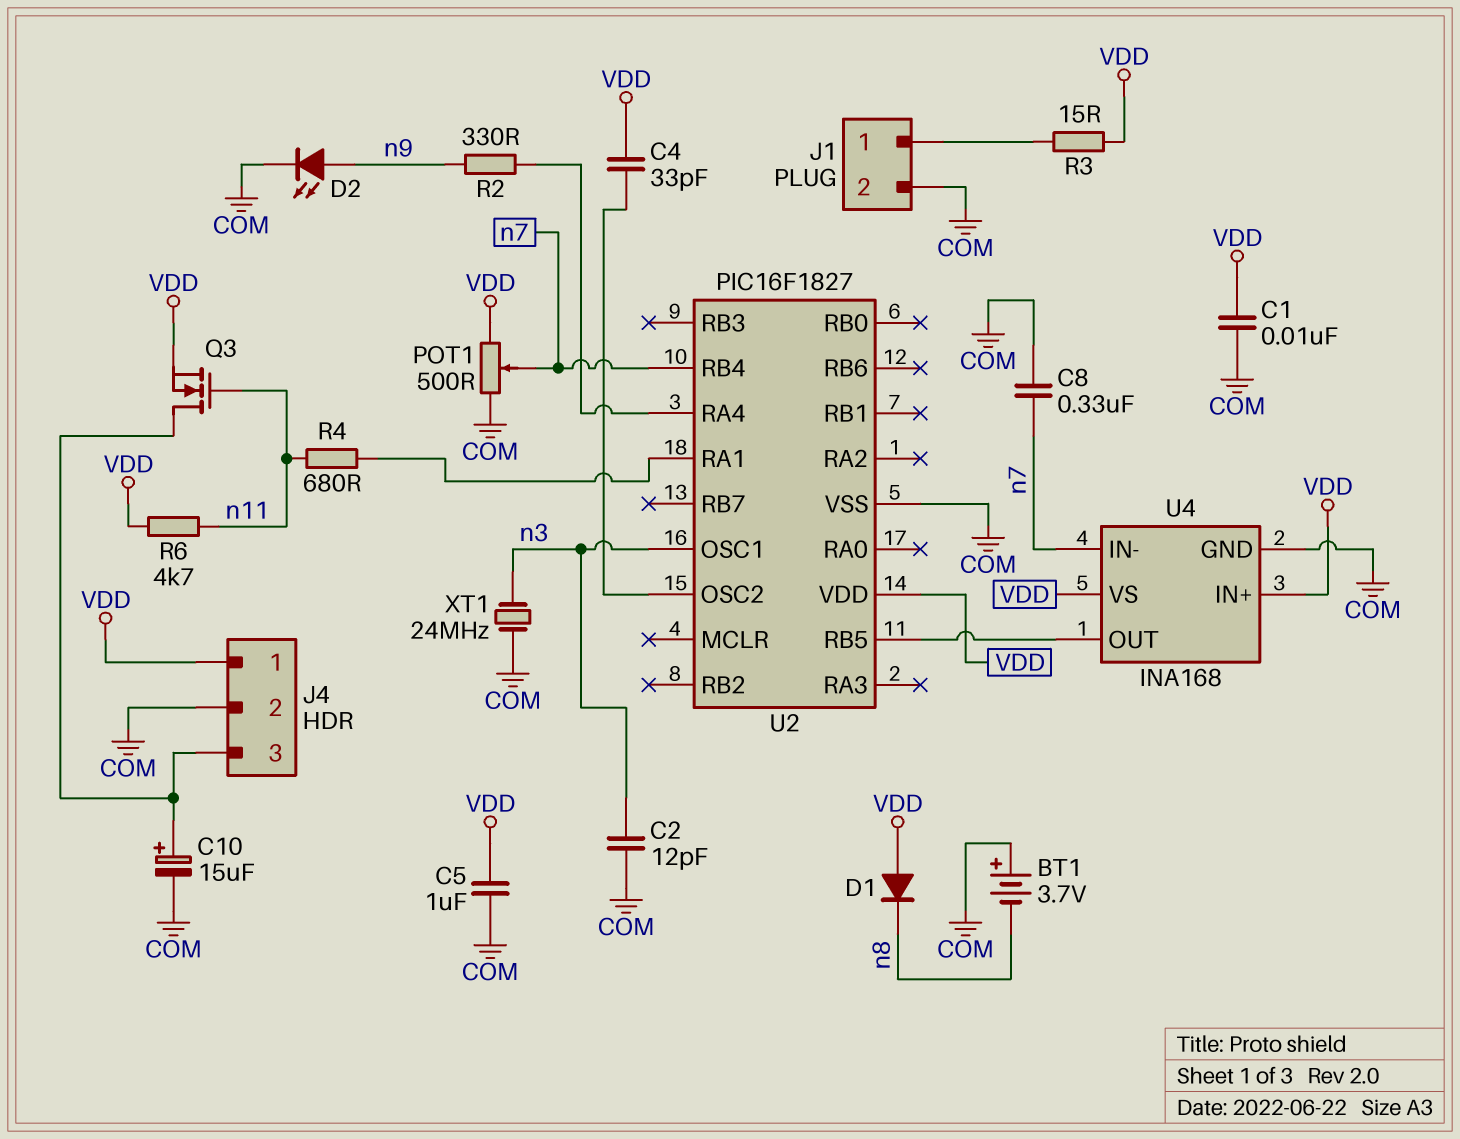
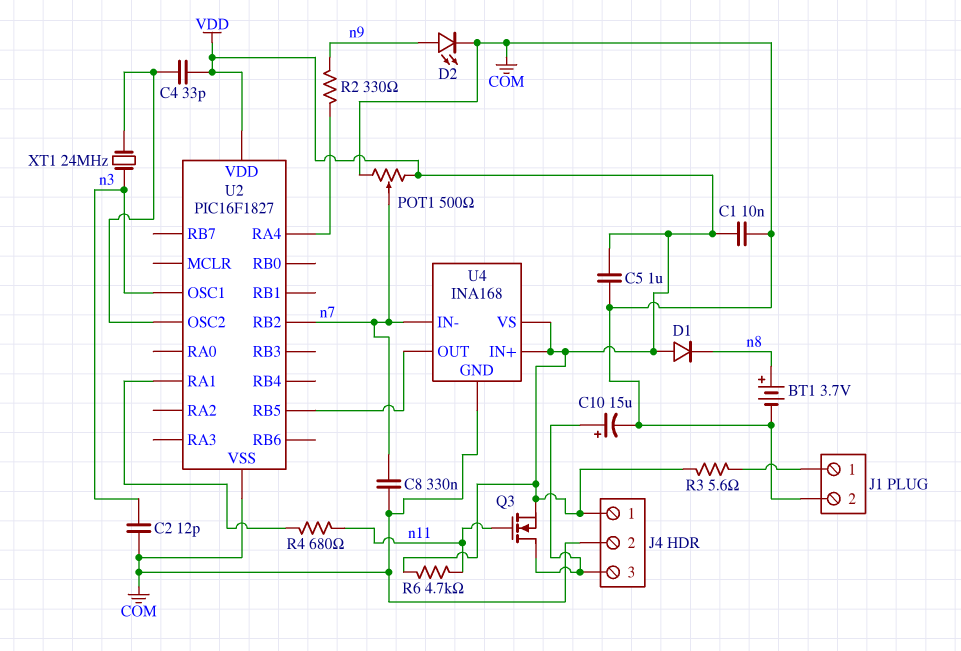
BT1: 3.7V (plus COM, minus n8) -> 3.7V (plus n8, minus COM)
R3: 15 (J1/1, VDD) -> 5.6 (J1/1, VDD)
U2 pin RB2: none -> n7
U2 pin RB4: n7 -> none
XT1: 24MHz (COM, n3) -> 24MHz (U2/OSC2, n3)

